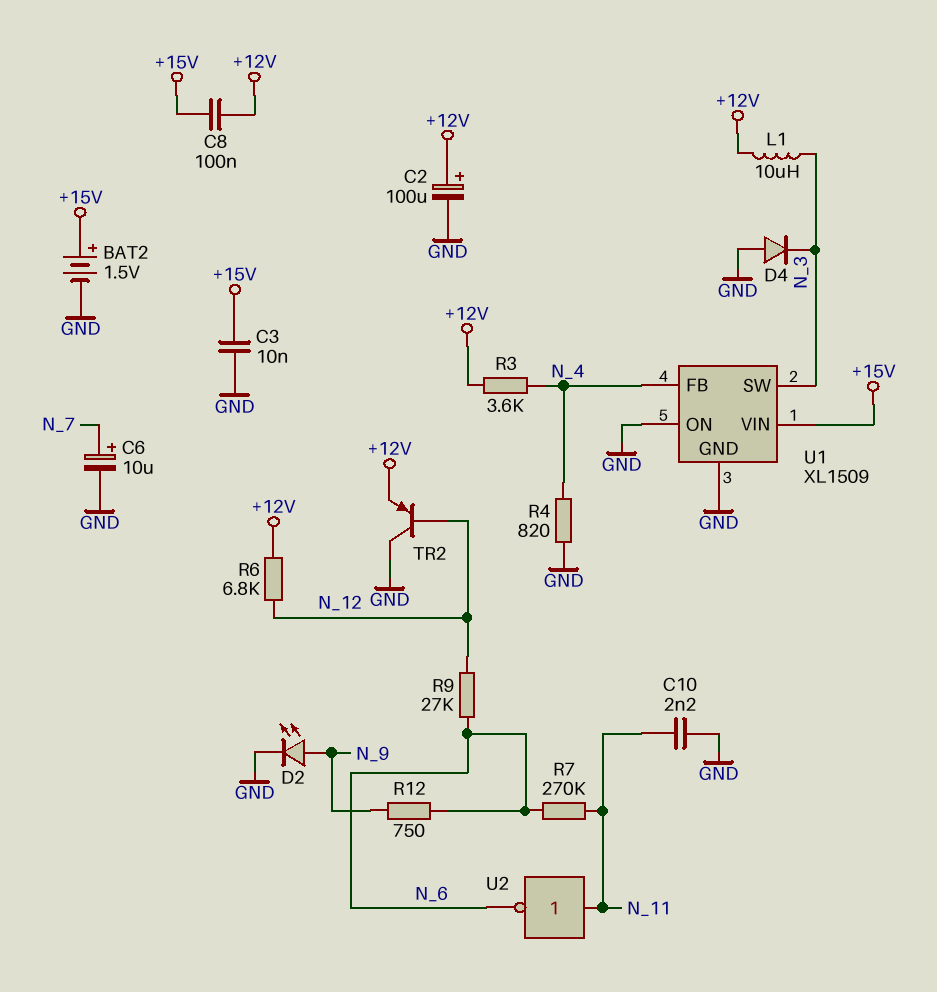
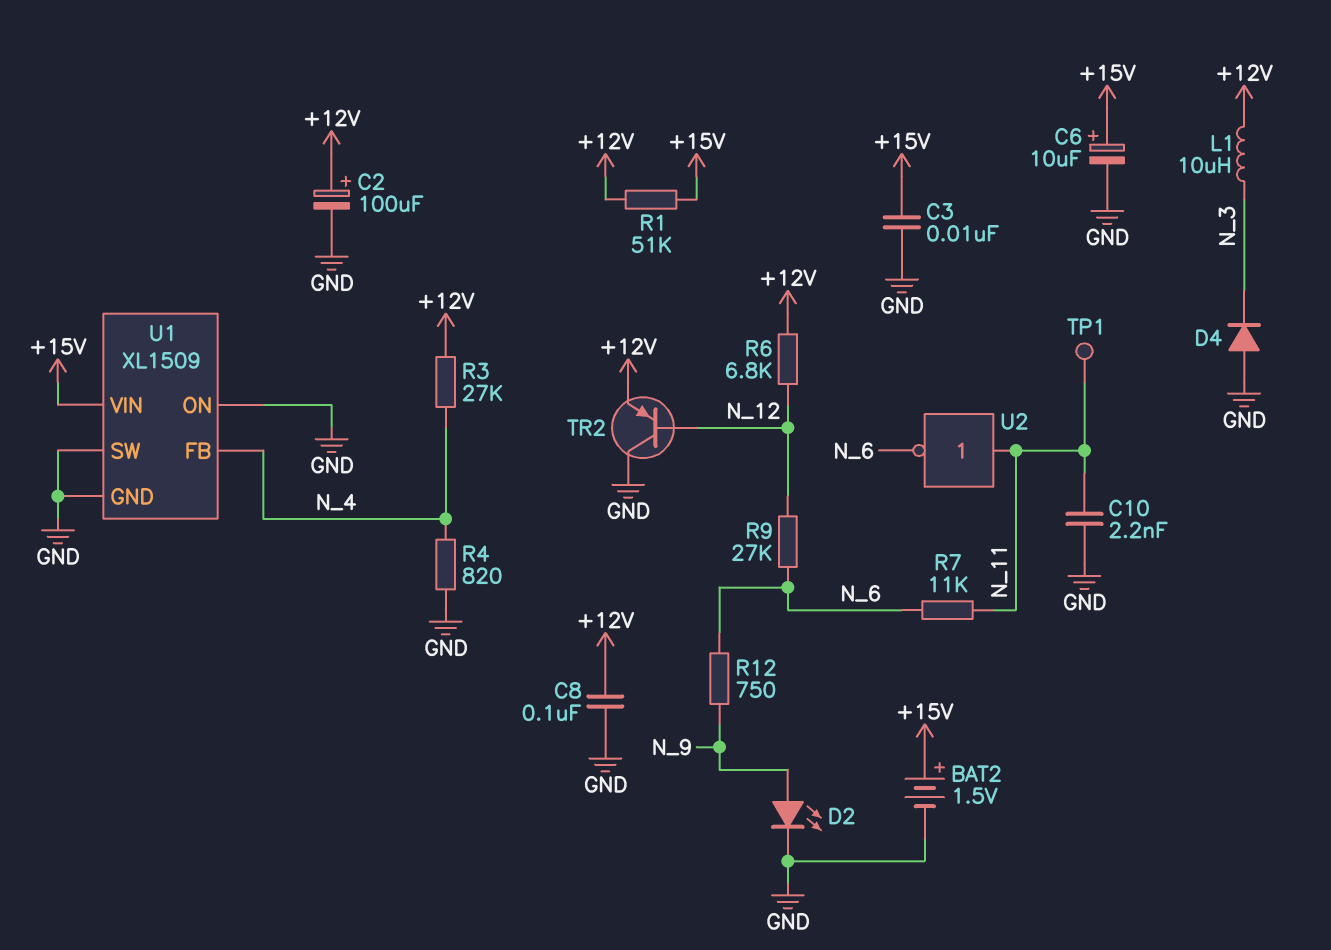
C6: 10uF (plus N_7, minus GND) -> 10uF (plus +15V, minus GND)
C8: 100nF (+12V, +15V) -> 100nF (+12V, GND)
R1: none -> 51k (+12V, +15V)
R3: 3.6k (+12V, N_4) -> 27k (+12V, N_4)
R7: 270k (N_6, N_11) -> 11k (N_6, N_11)
TP1: none -> test point (N_11)
U1 pin SW: N_3 -> GND

